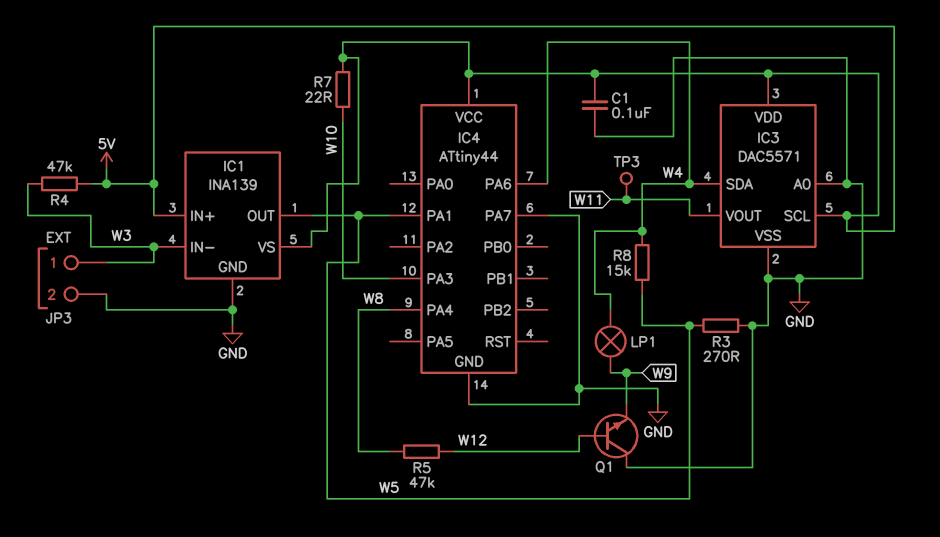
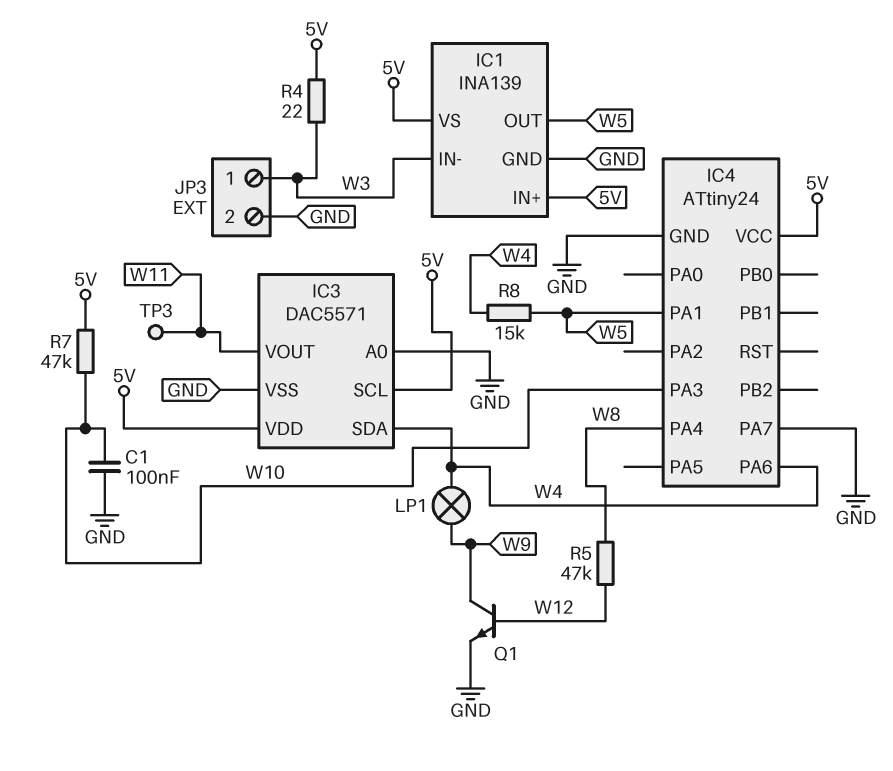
C1: 100nF (5V, GND) -> 100nF (GND, W10)
IC4: ATtiny44 -> ATtiny24
Q1: NPN (B W12, C GND, E W9) -> NPN (B W12, C W9, E GND)
R3: 270 (GND, W5) -> none
R4: 47k (5V, W3) -> 22 (5V, W3)
R7: 22 (5V, W10) -> 47k (5V, W10)

